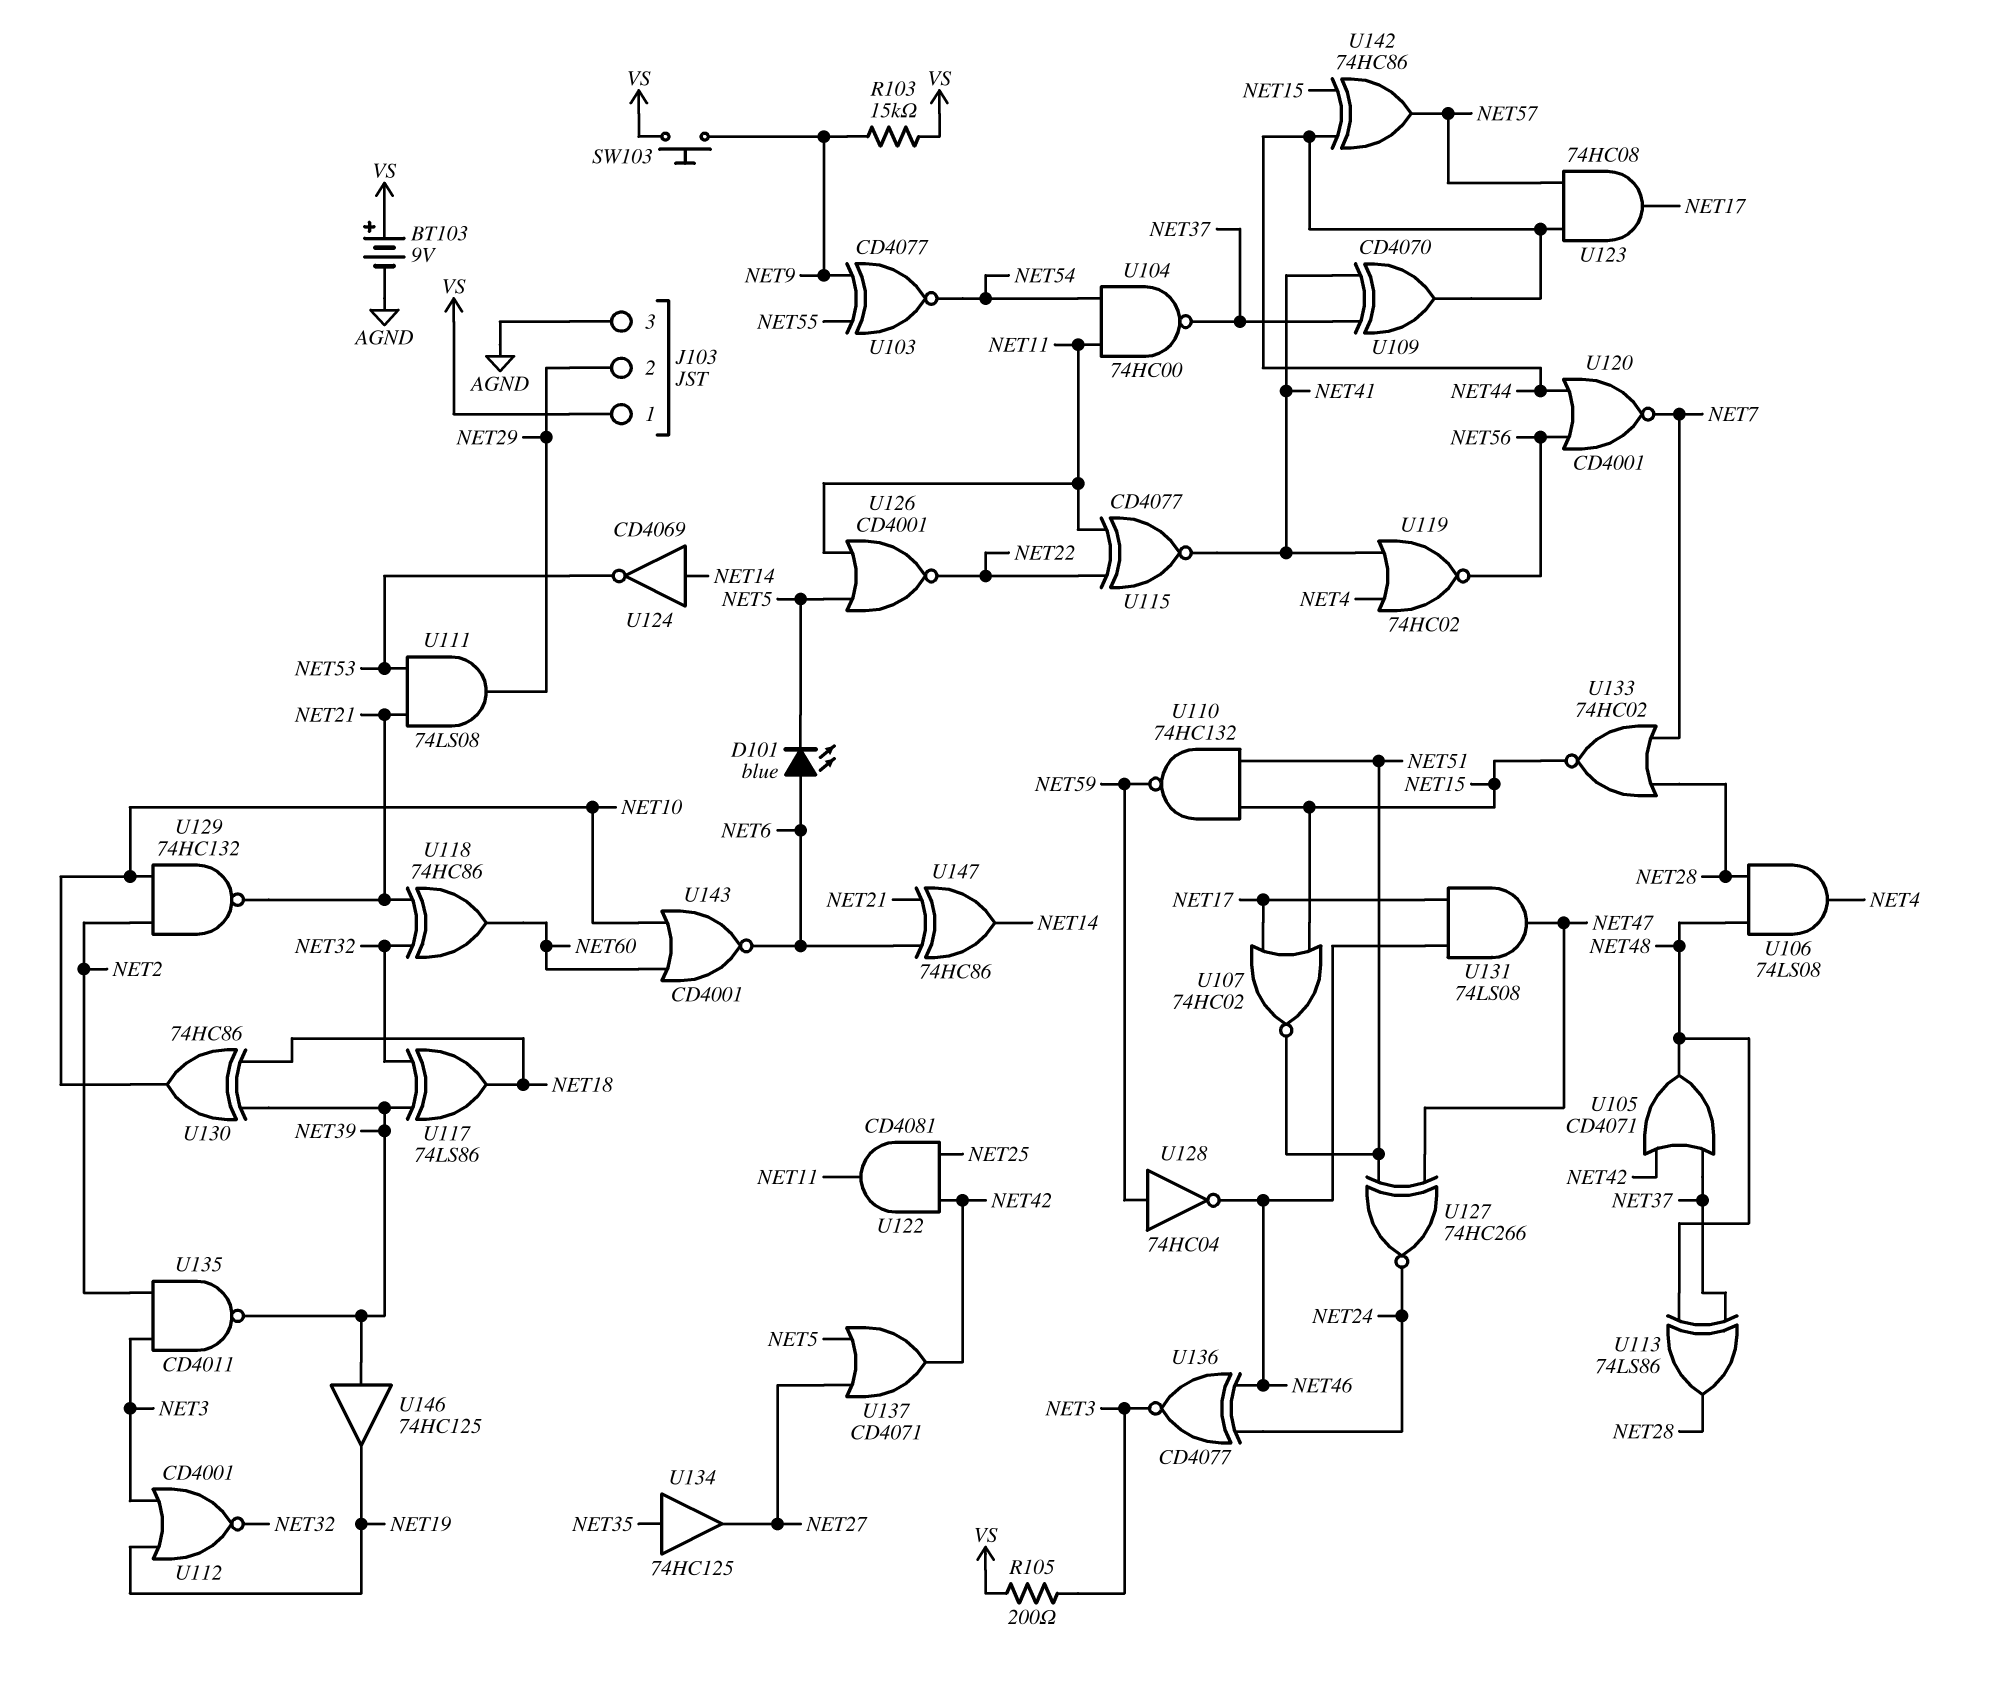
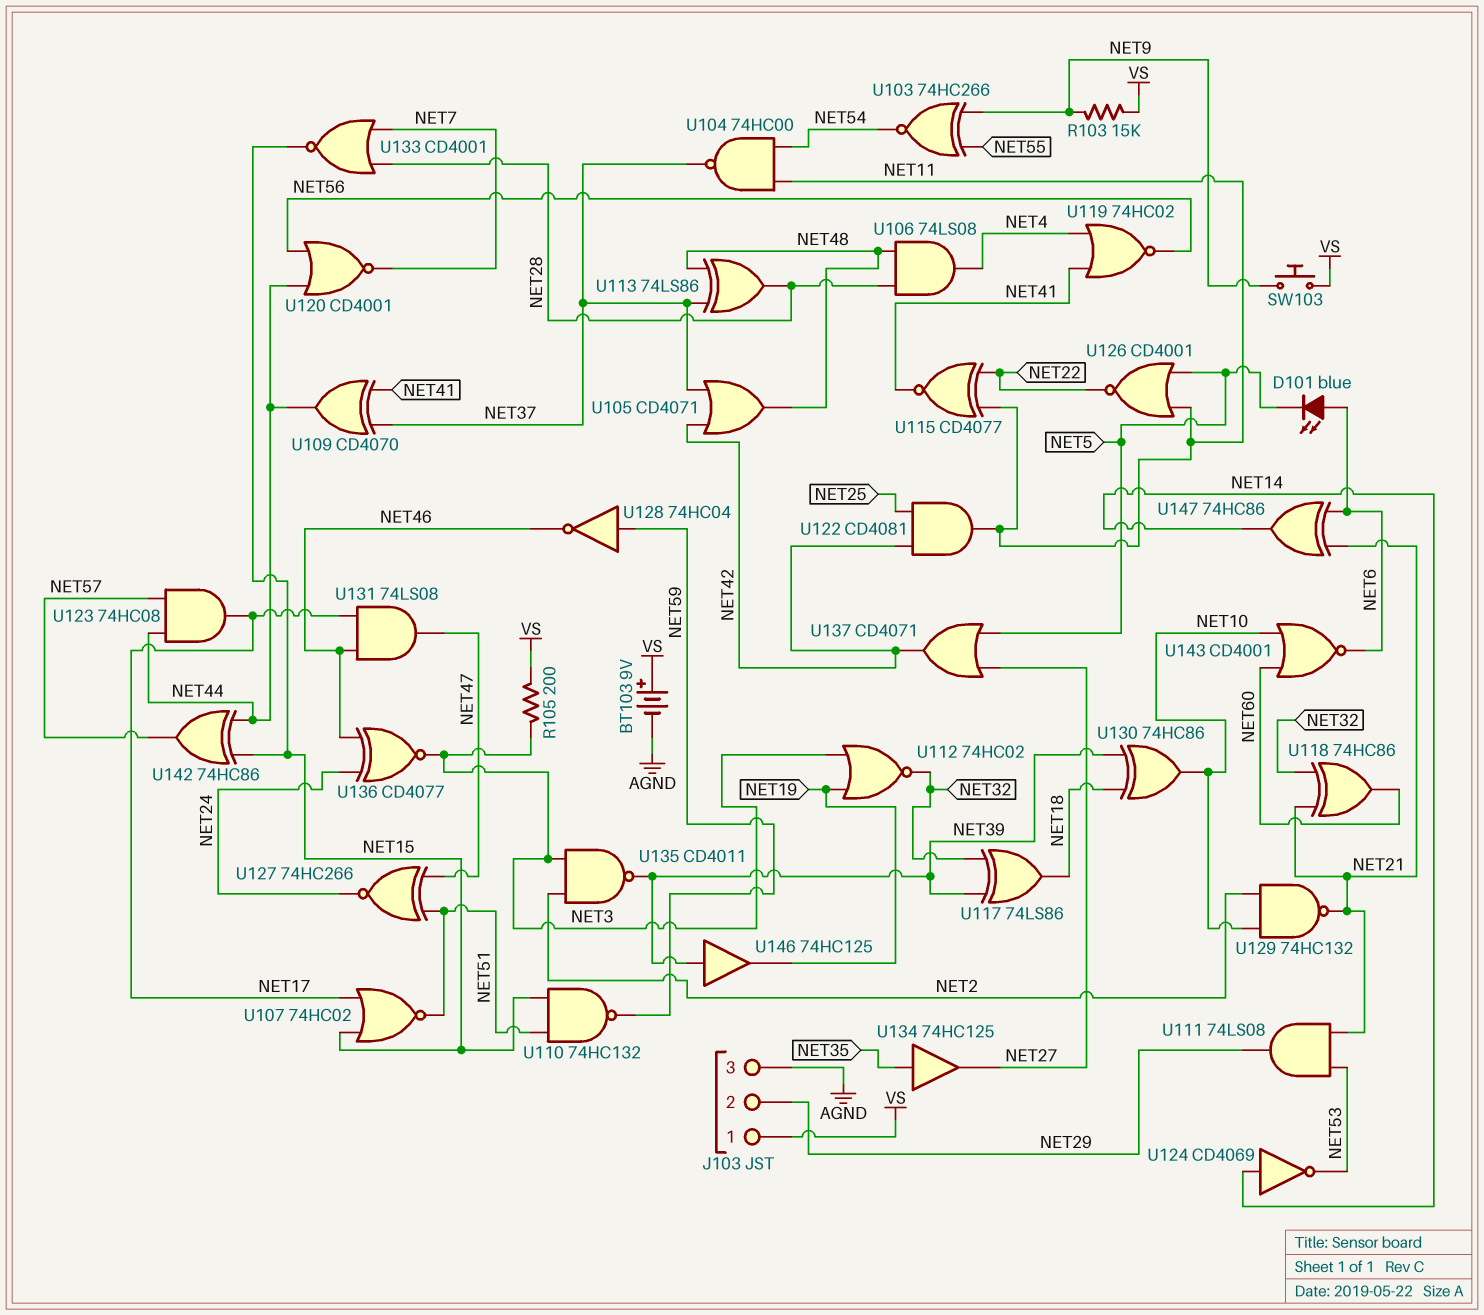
U103: XNOR CD4077 (in NET9, in NET55, out NET54) -> XNOR 74HC266 (in NET9, in NET55, out NET54)
U112: NOR CD4001 (in NET3, in NET19, out NET32) -> NOR 74HC02 (in NET3, in NET19, out NET32)
U133: NOR 74HC02 (in NET7, in NET28, out NET15) -> NOR CD4001 (in NET7, in NET28, out NET15)

